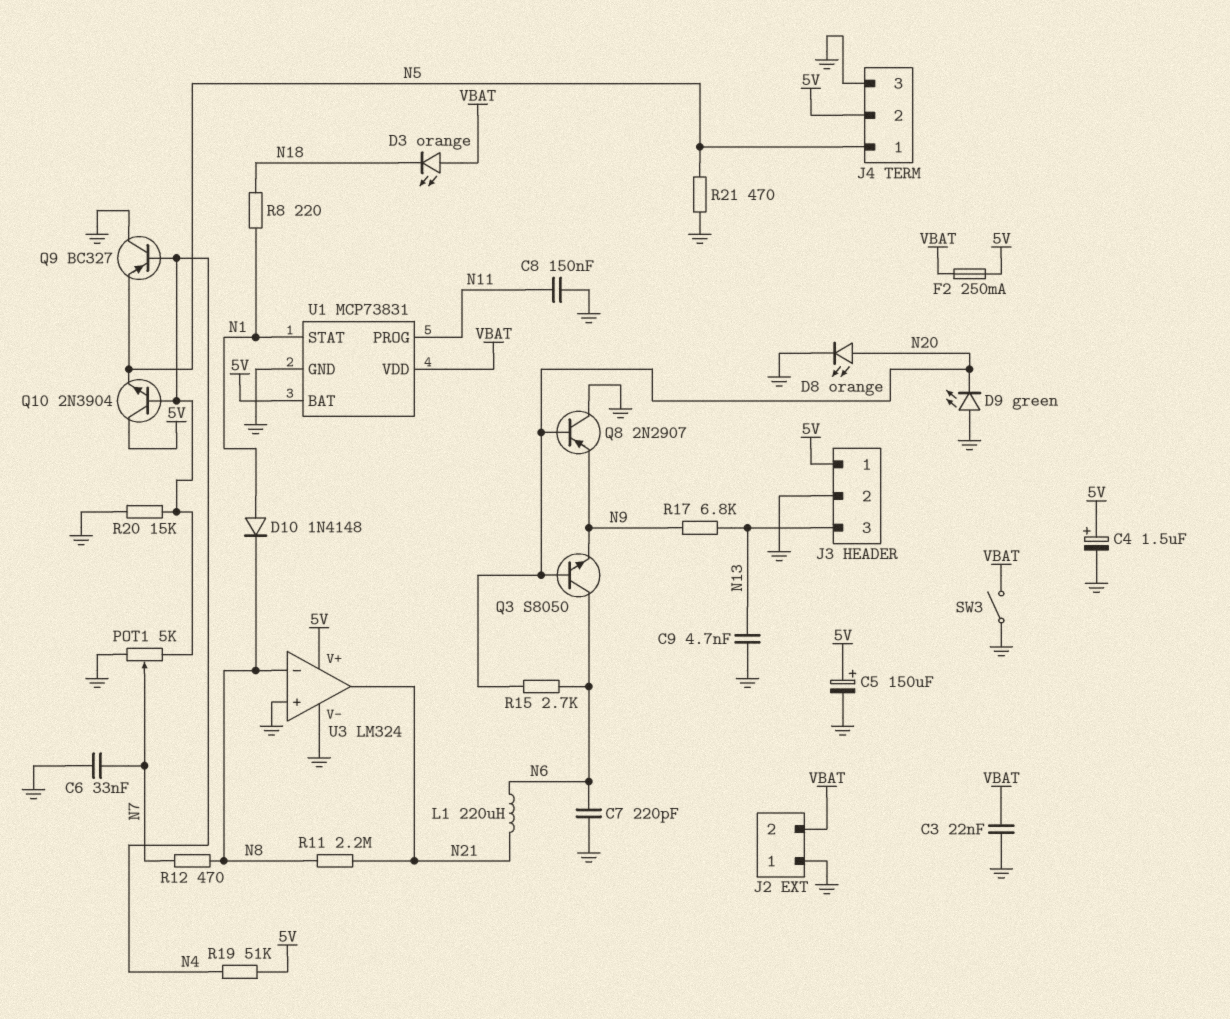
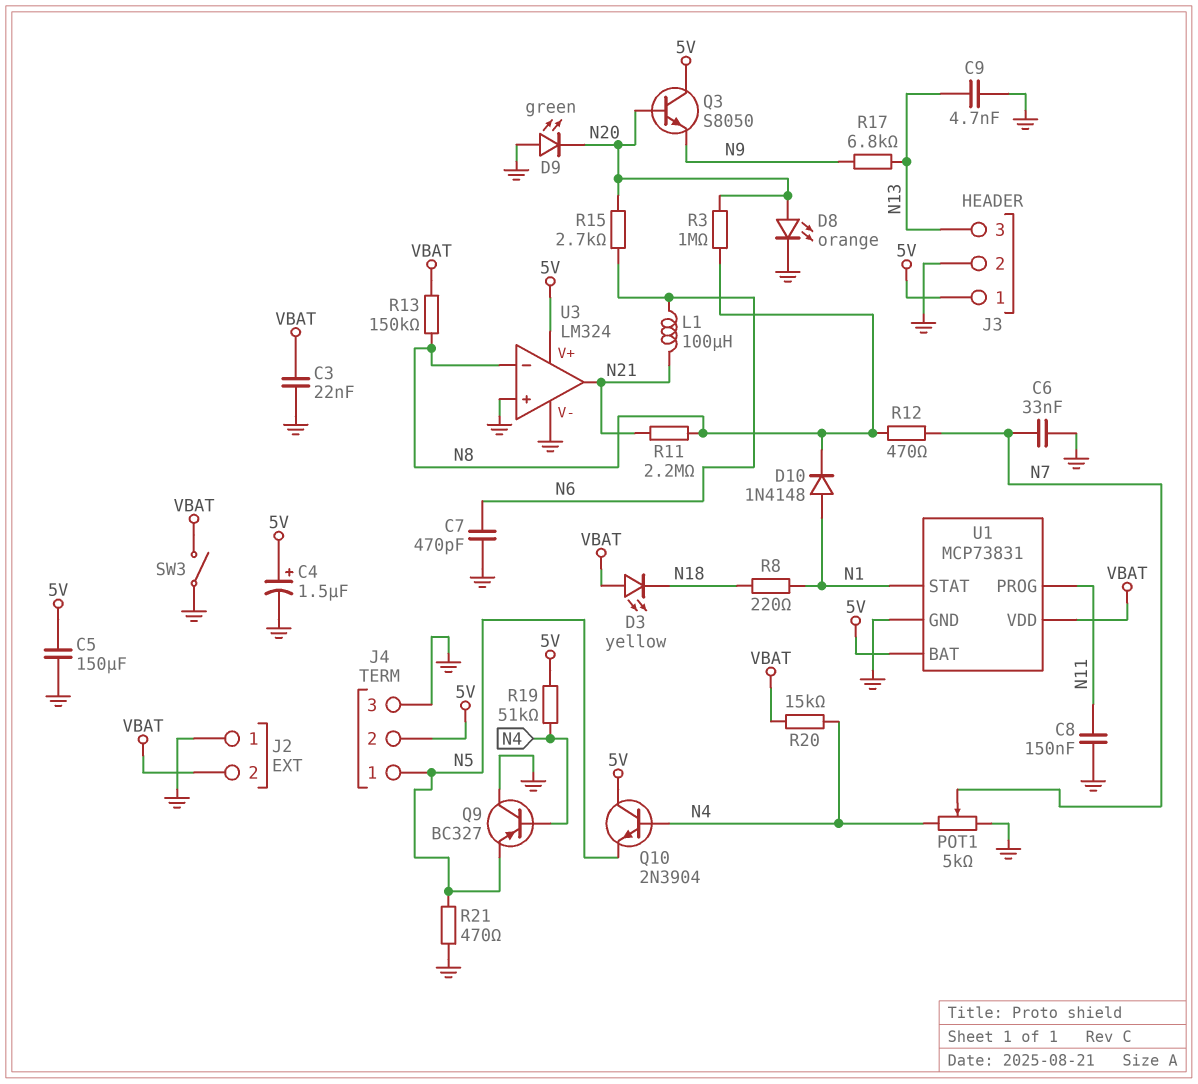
C5: 150uF (plus 5V, minus GND) -> 150uF (5V, GND)
C7: 220pF (GND, N6) -> 470pF (GND, N6)
D3: LED orange (A VBAT, K N18) -> LED yellow (A VBAT, K N18)
F2: 250mA (5V, VBAT) -> none
L1: 220uH (N6, N21) -> 100uH (N6, N21)
Q3: NPN S8050 (B N20, C N6, E N9) -> NPN S8050 (B N20, C 5V, E N9)
Q8: PNP 2N2907 (B N20, C GND, E N9) -> none
R3: none -> 1M (N8, N20)
R13: none -> 150k (N8, VBAT)
R20: 15k (GND, N4) -> 15k (N4, VBAT)

